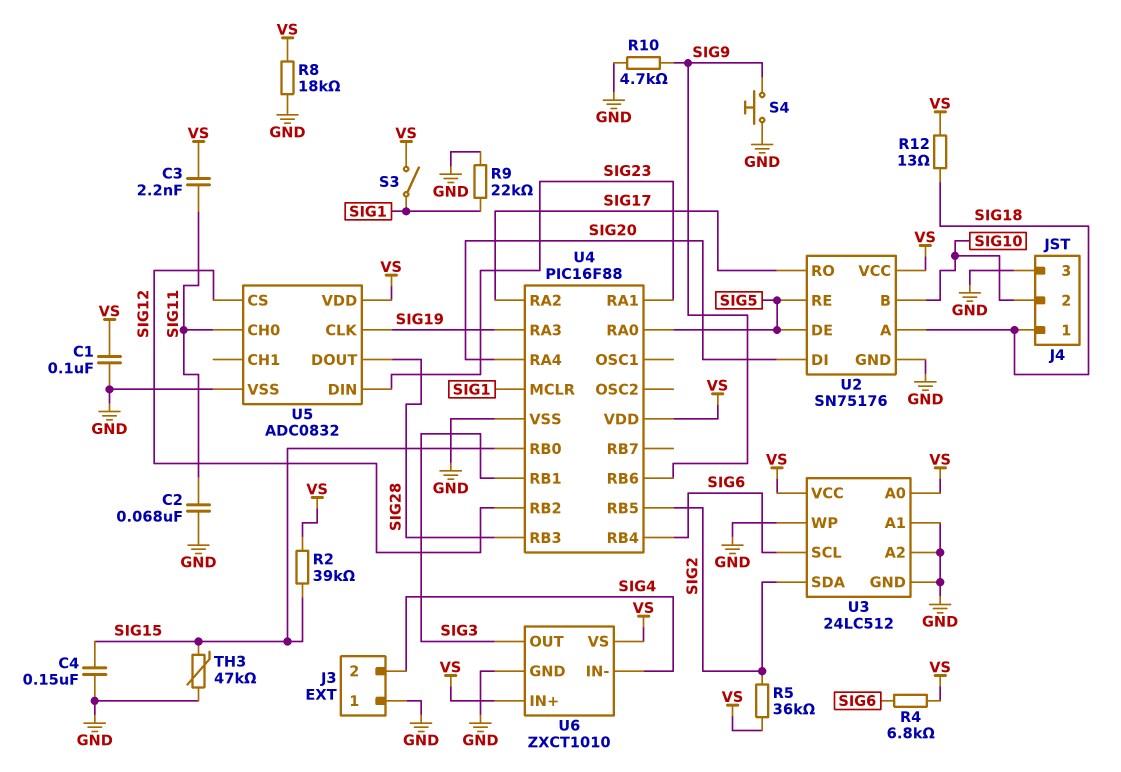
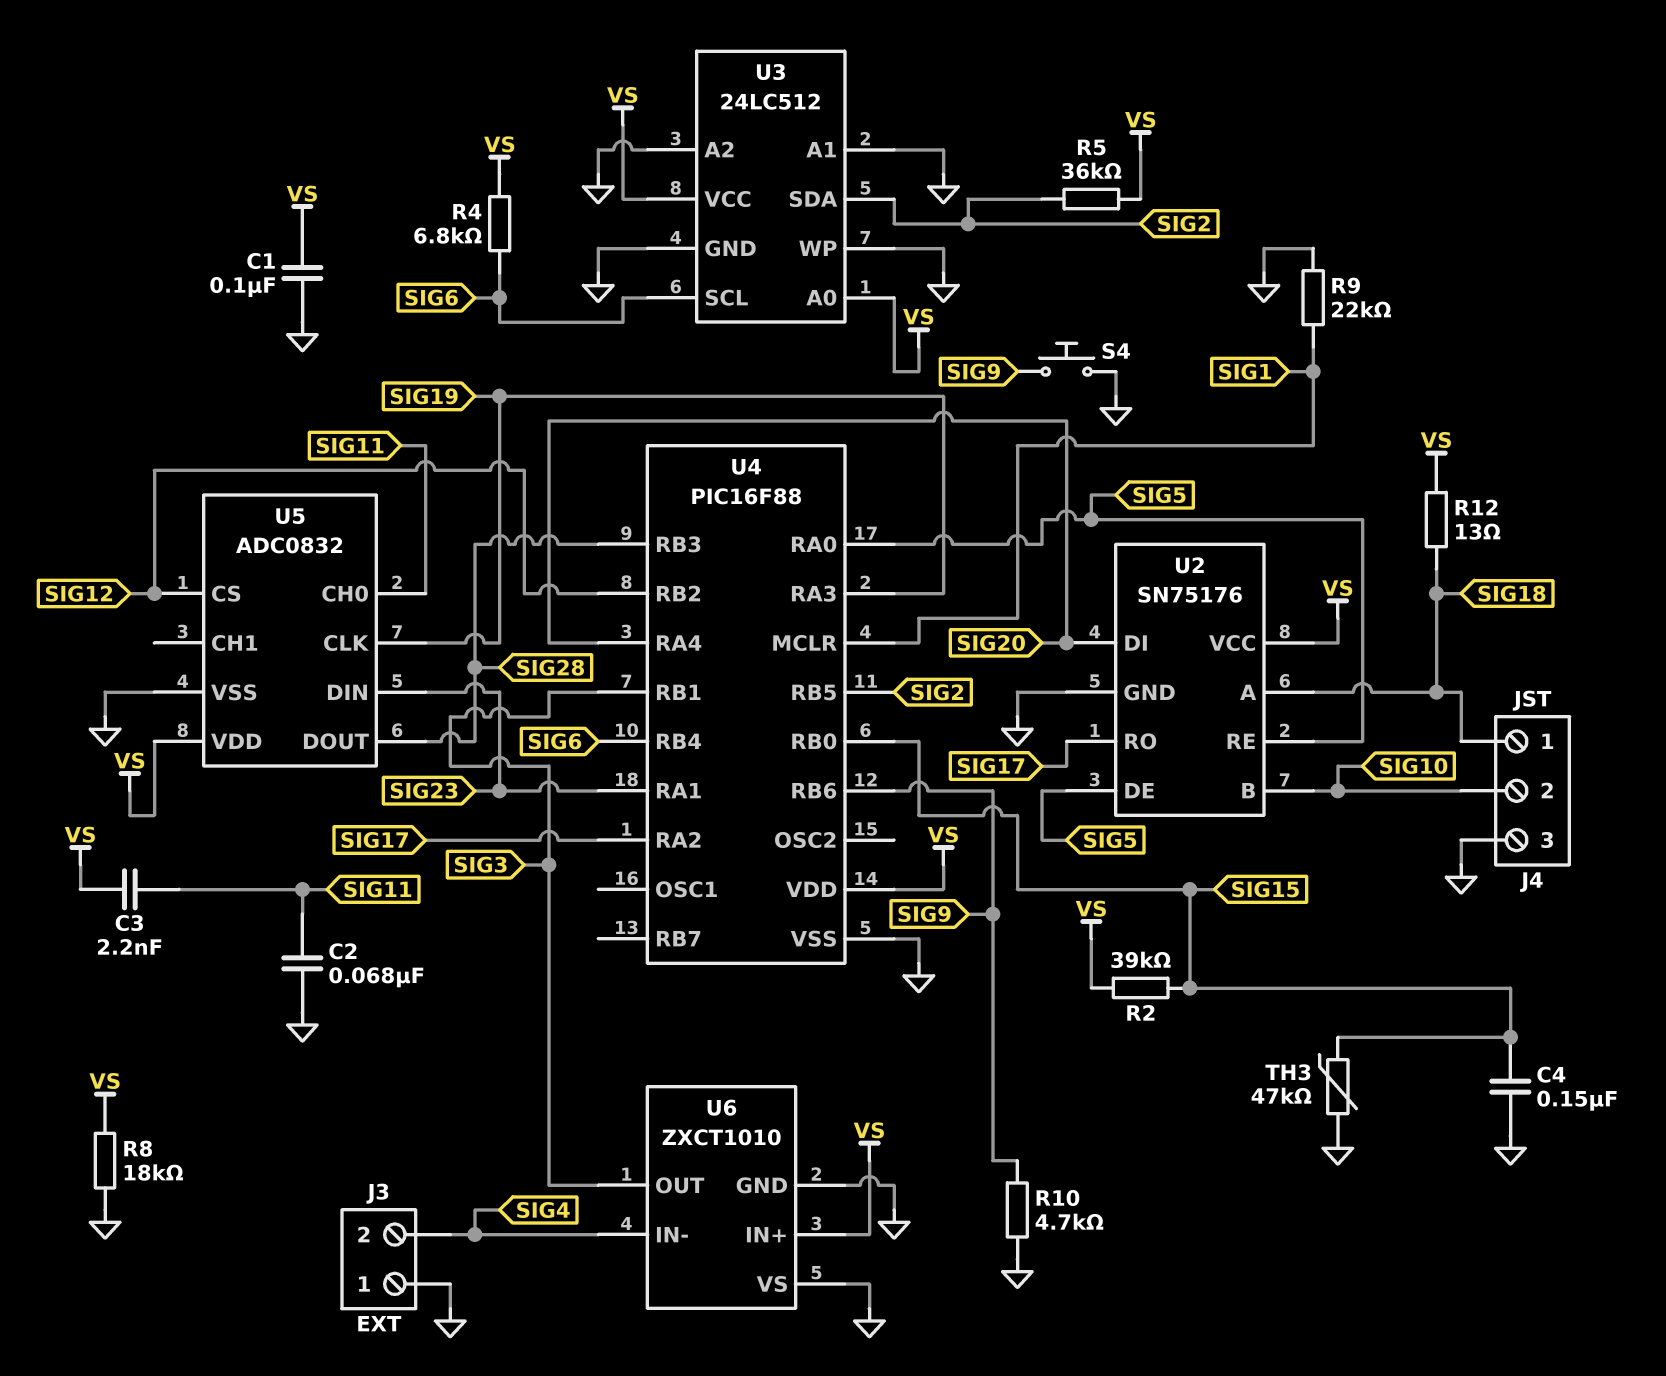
S3: switch (SIG1, VS) -> none
U6 pin VS: VS -> GND

